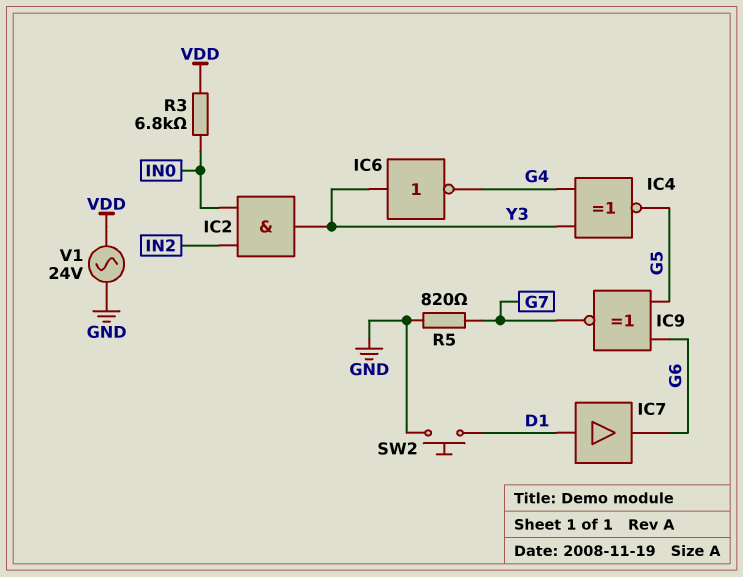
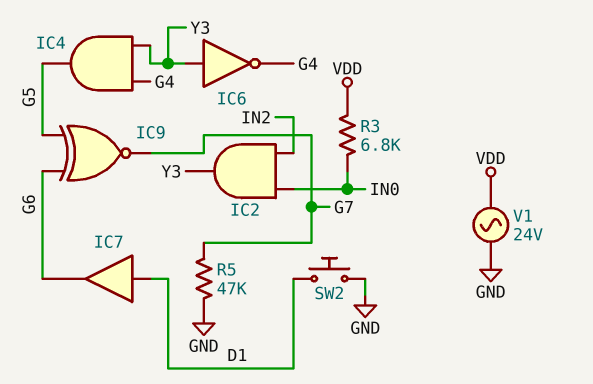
IC4: XNOR (in G4, in Y3, out G5) -> AND (in G4, in Y3, out G5)
R5: 820 (G7, GND) -> 47k (G7, GND)

